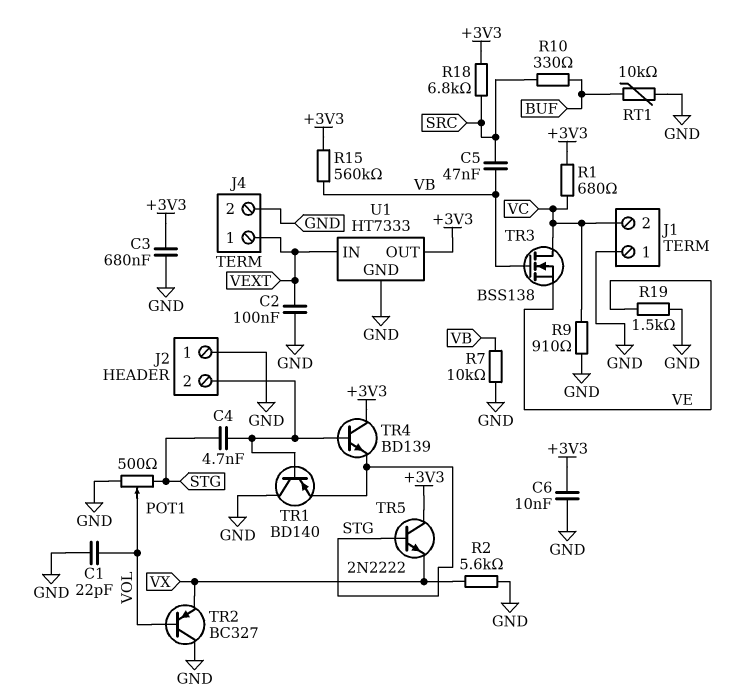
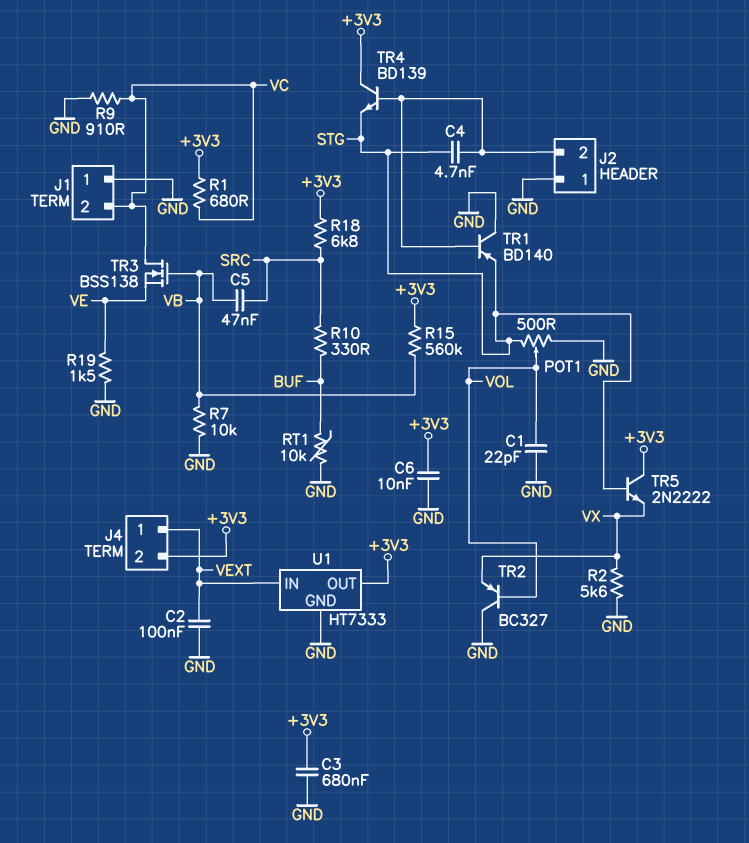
J4 pin 2: GND -> +3V3

